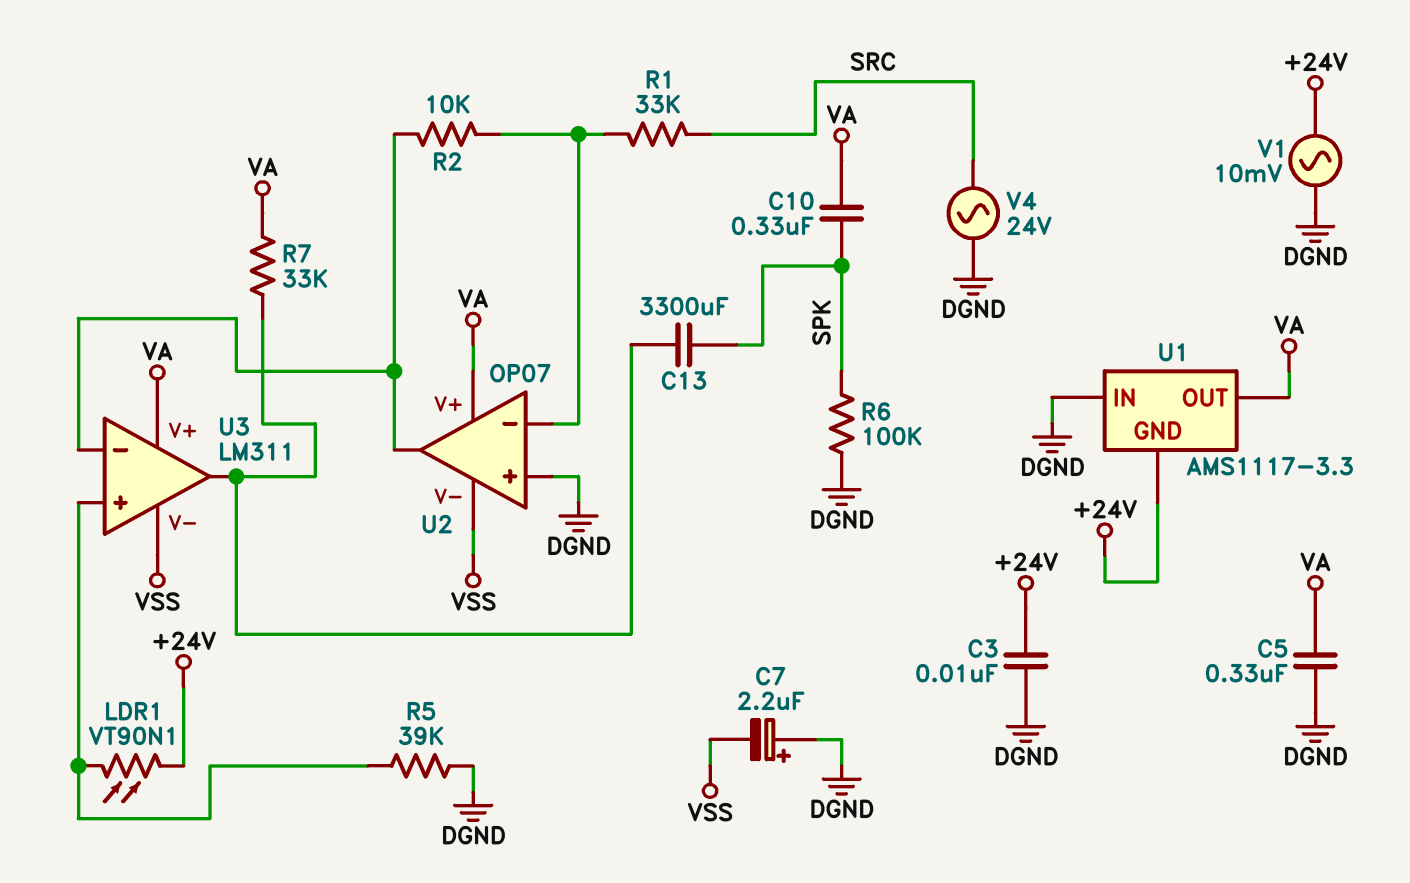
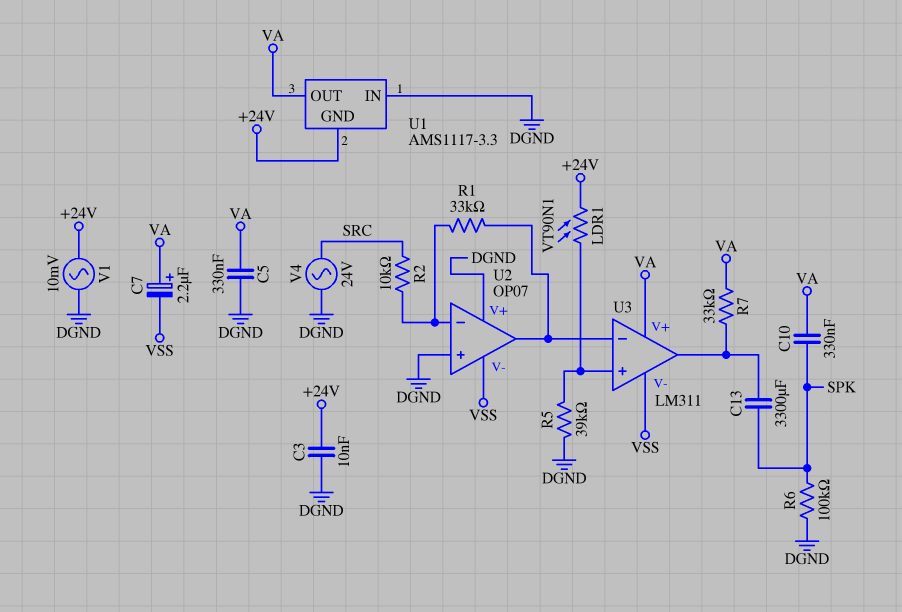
C7: 2.2uF (plus DGND, minus VSS) -> 2.2uF (plus VA, minus VSS)
R1: 33k (SRC, U2/in-) -> 33k (U2/in-, U2/out)
R2: 10k (U2/in-, U2/out) -> 10k (SRC, U2/in-)
U2 pin V+: VA -> DGND

